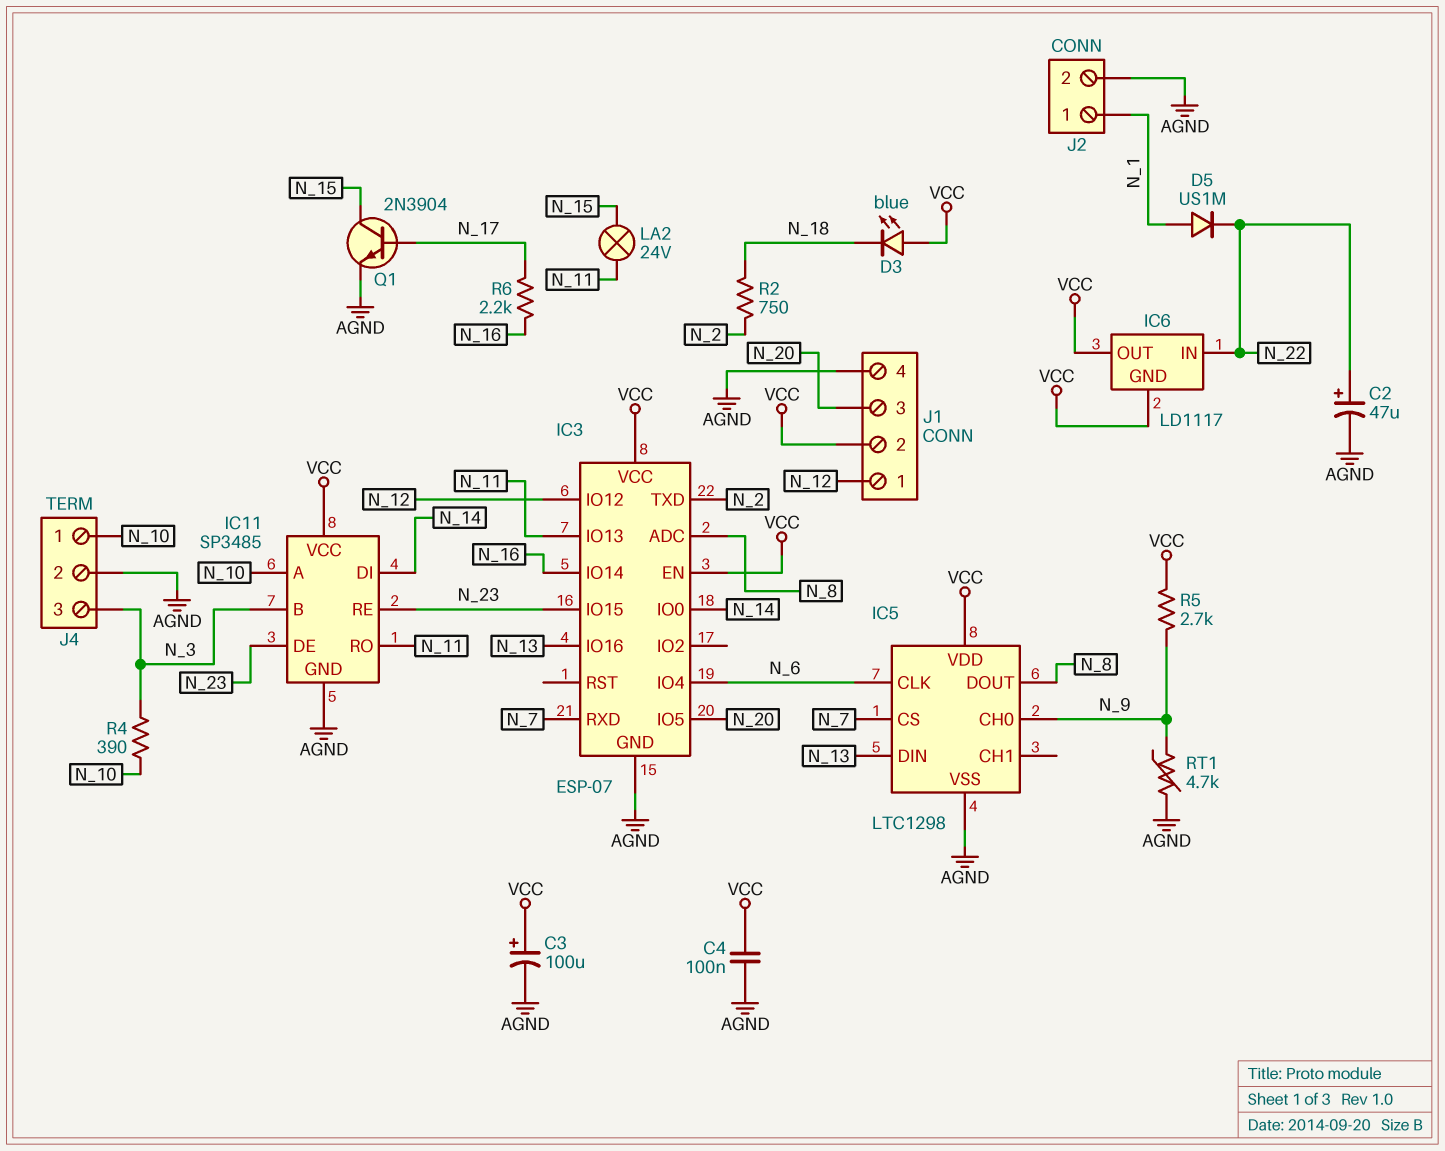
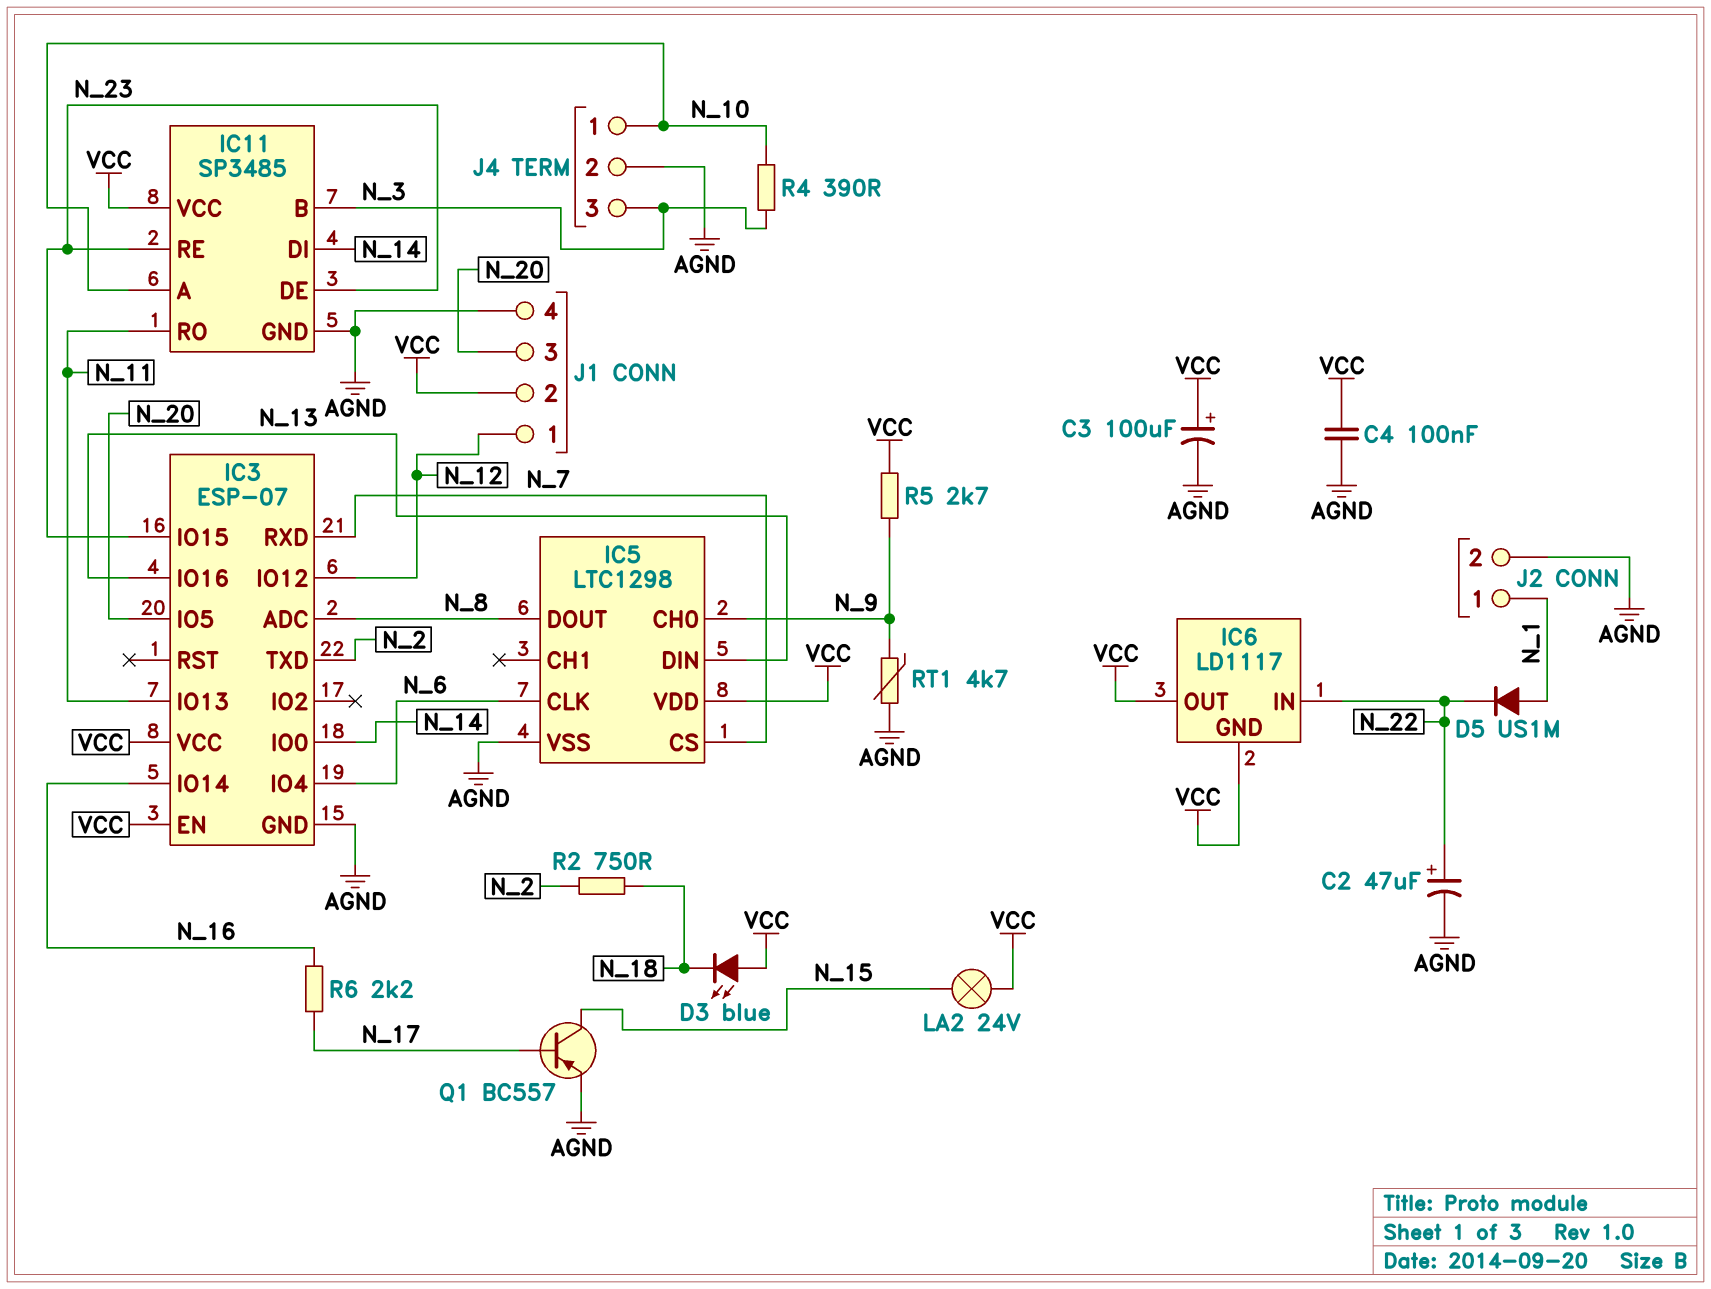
LA2: lamp 24V (N_11, N_15) -> lamp 24V (N_15, VCC)
Q1: NPN 2N3904 (B N_17, C N_15, E AGND) -> PNP BC557 (B N_17, C N_15, E AGND)

